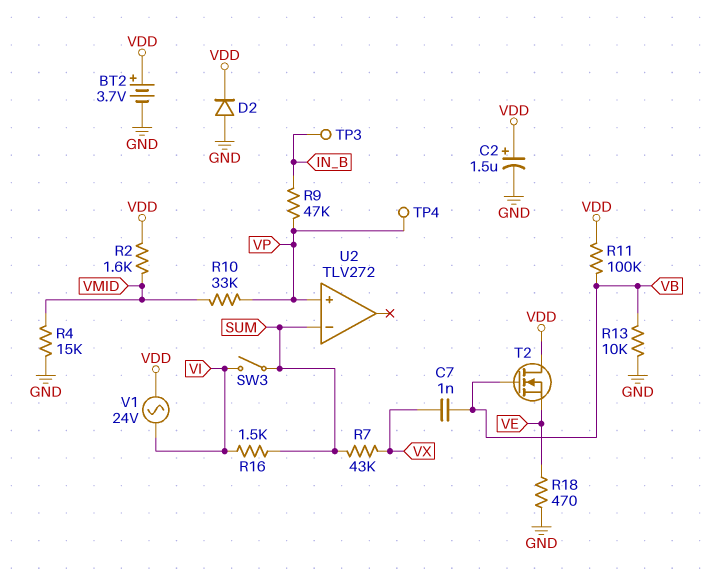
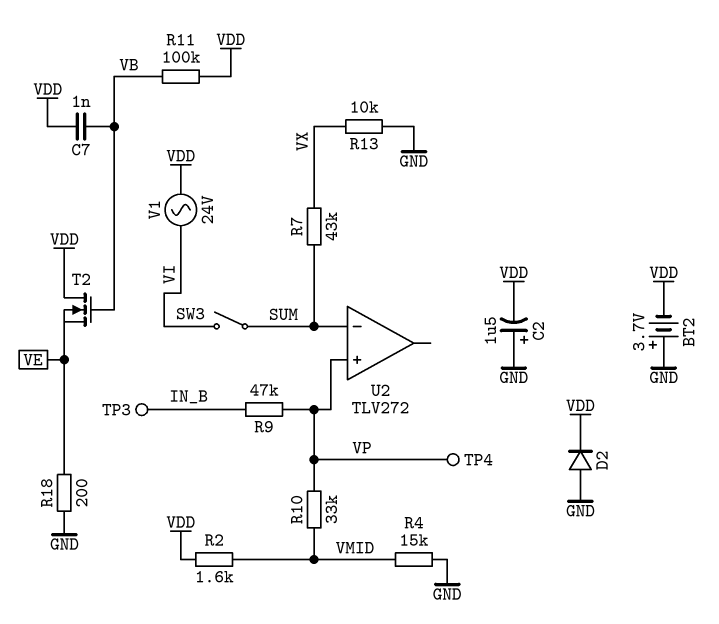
BT2: 3.7V (plus VDD, minus GND) -> 3.7V (plus GND, minus VDD)
C2: 1.5uF (plus VDD, minus GND) -> 1.5uF (plus GND, minus VDD)
C7: 1nF (VB, VX) -> 1nF (VB, VDD)
R13: 10k (GND, VB) -> 10k (GND, VX)
R16: 1.5k (SUM, VI) -> none
R18: 470 (GND, VE) -> 200 (GND, VE)

